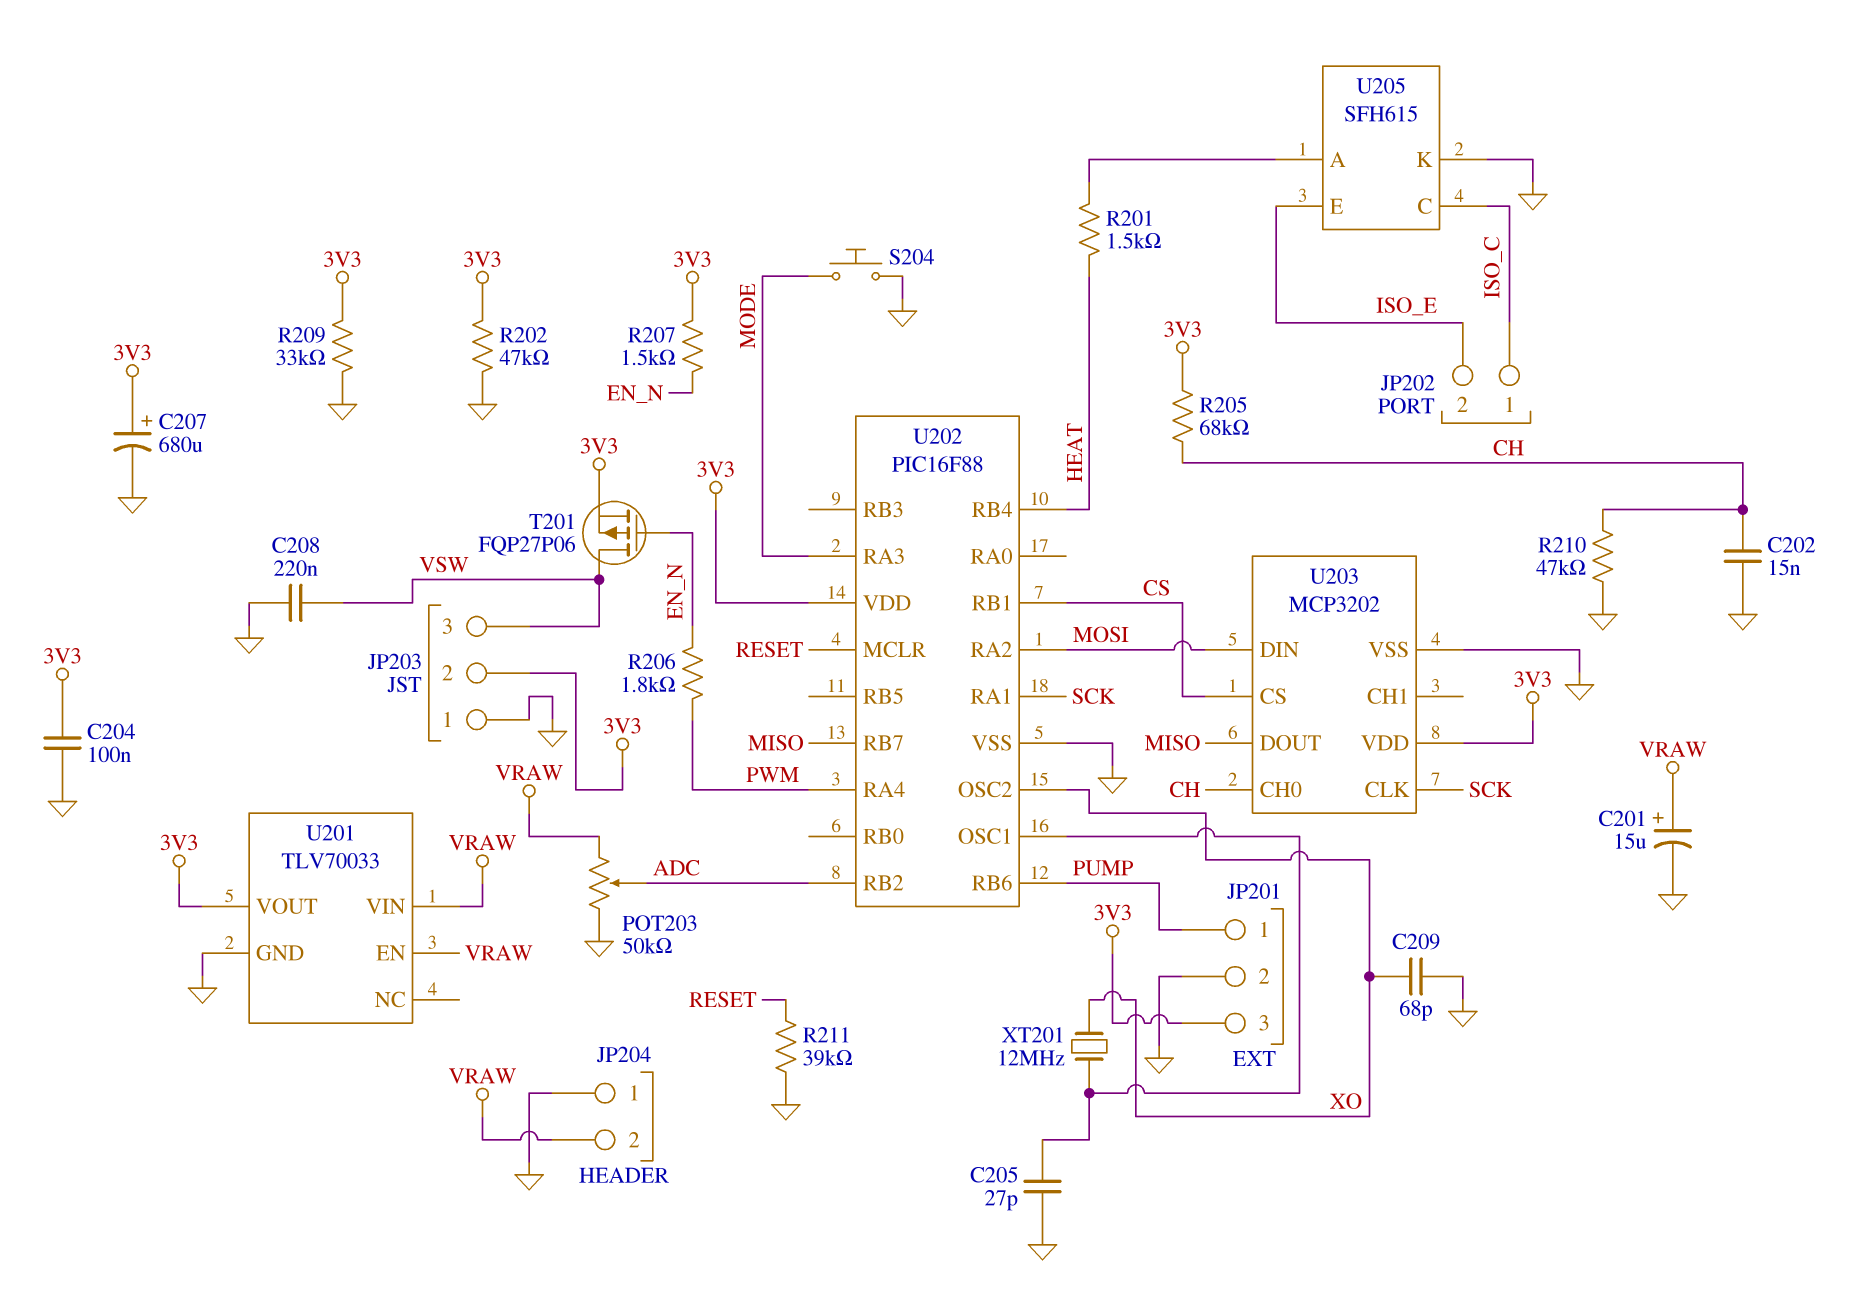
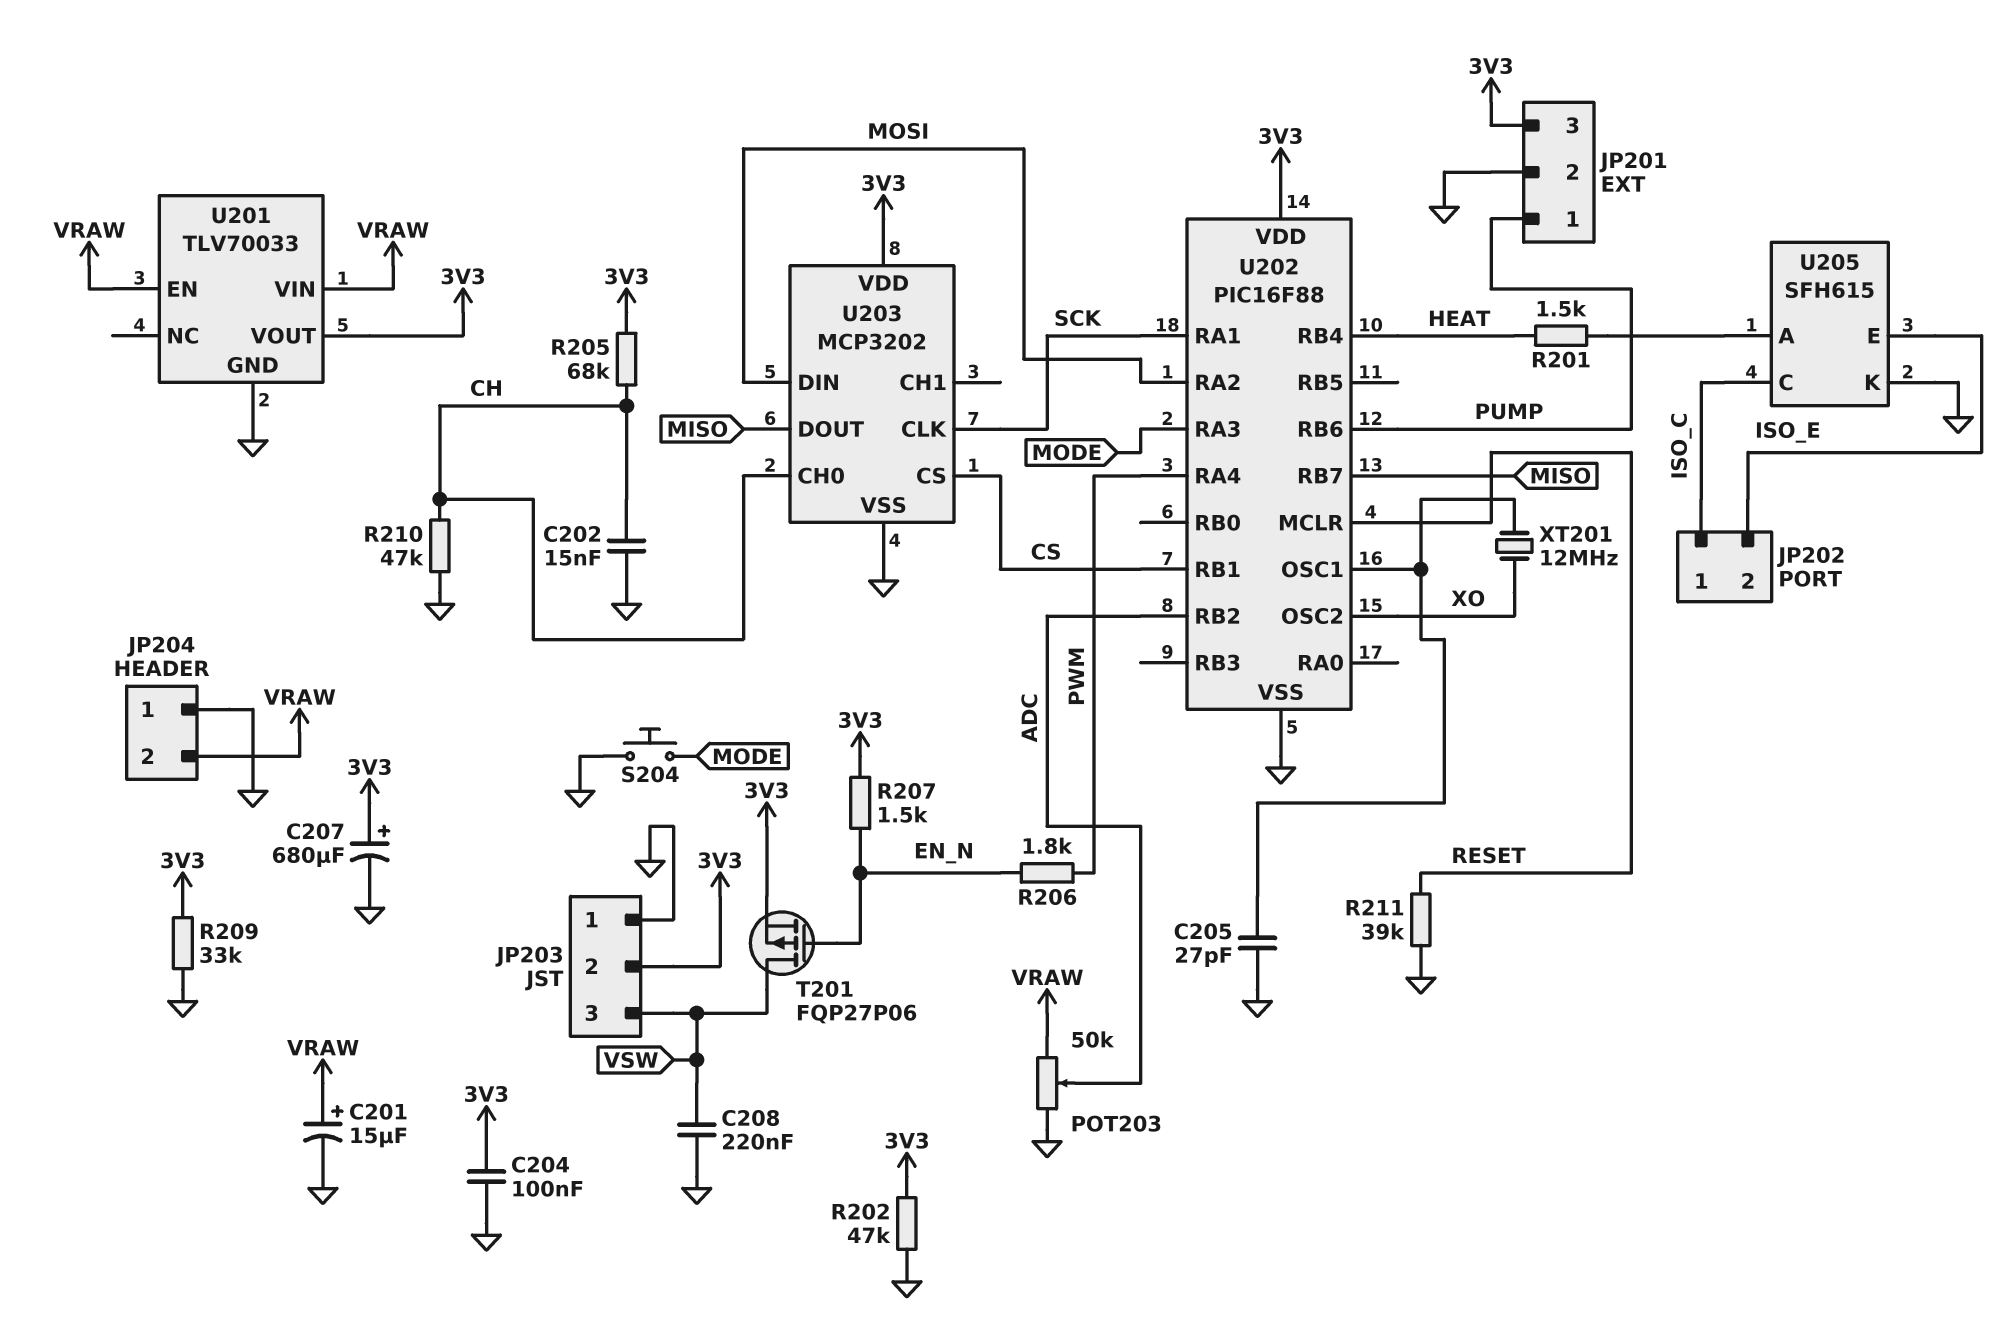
C209: 68pF (GND, XO) -> none

